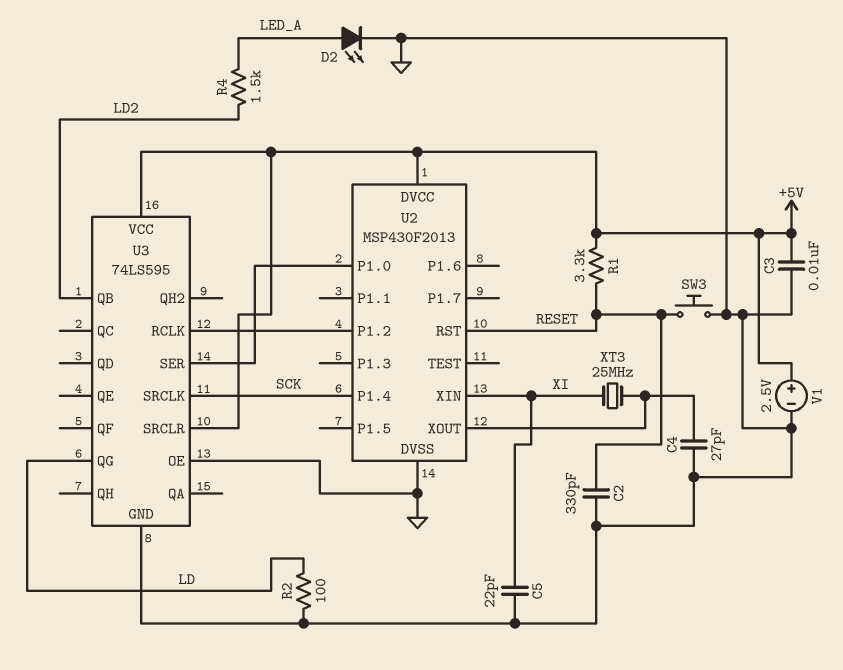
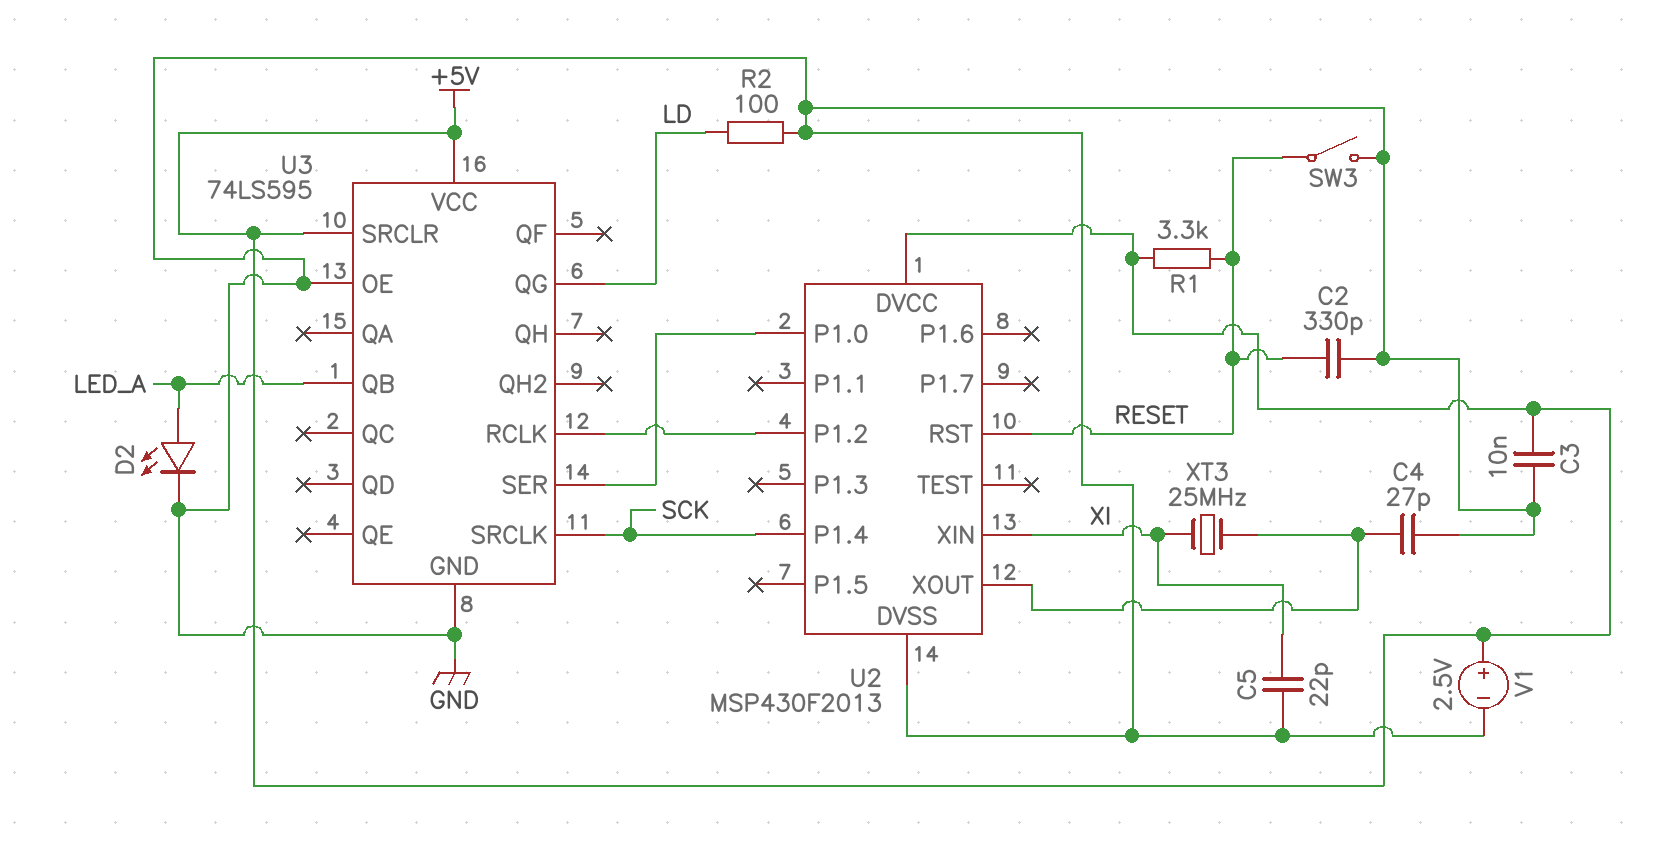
R4: 1.5k (LD2, LED_A) -> none
SW3: button (GND, RESET) -> switch (GND, RESET)
U3 pin QB: LD2 -> LED_A

